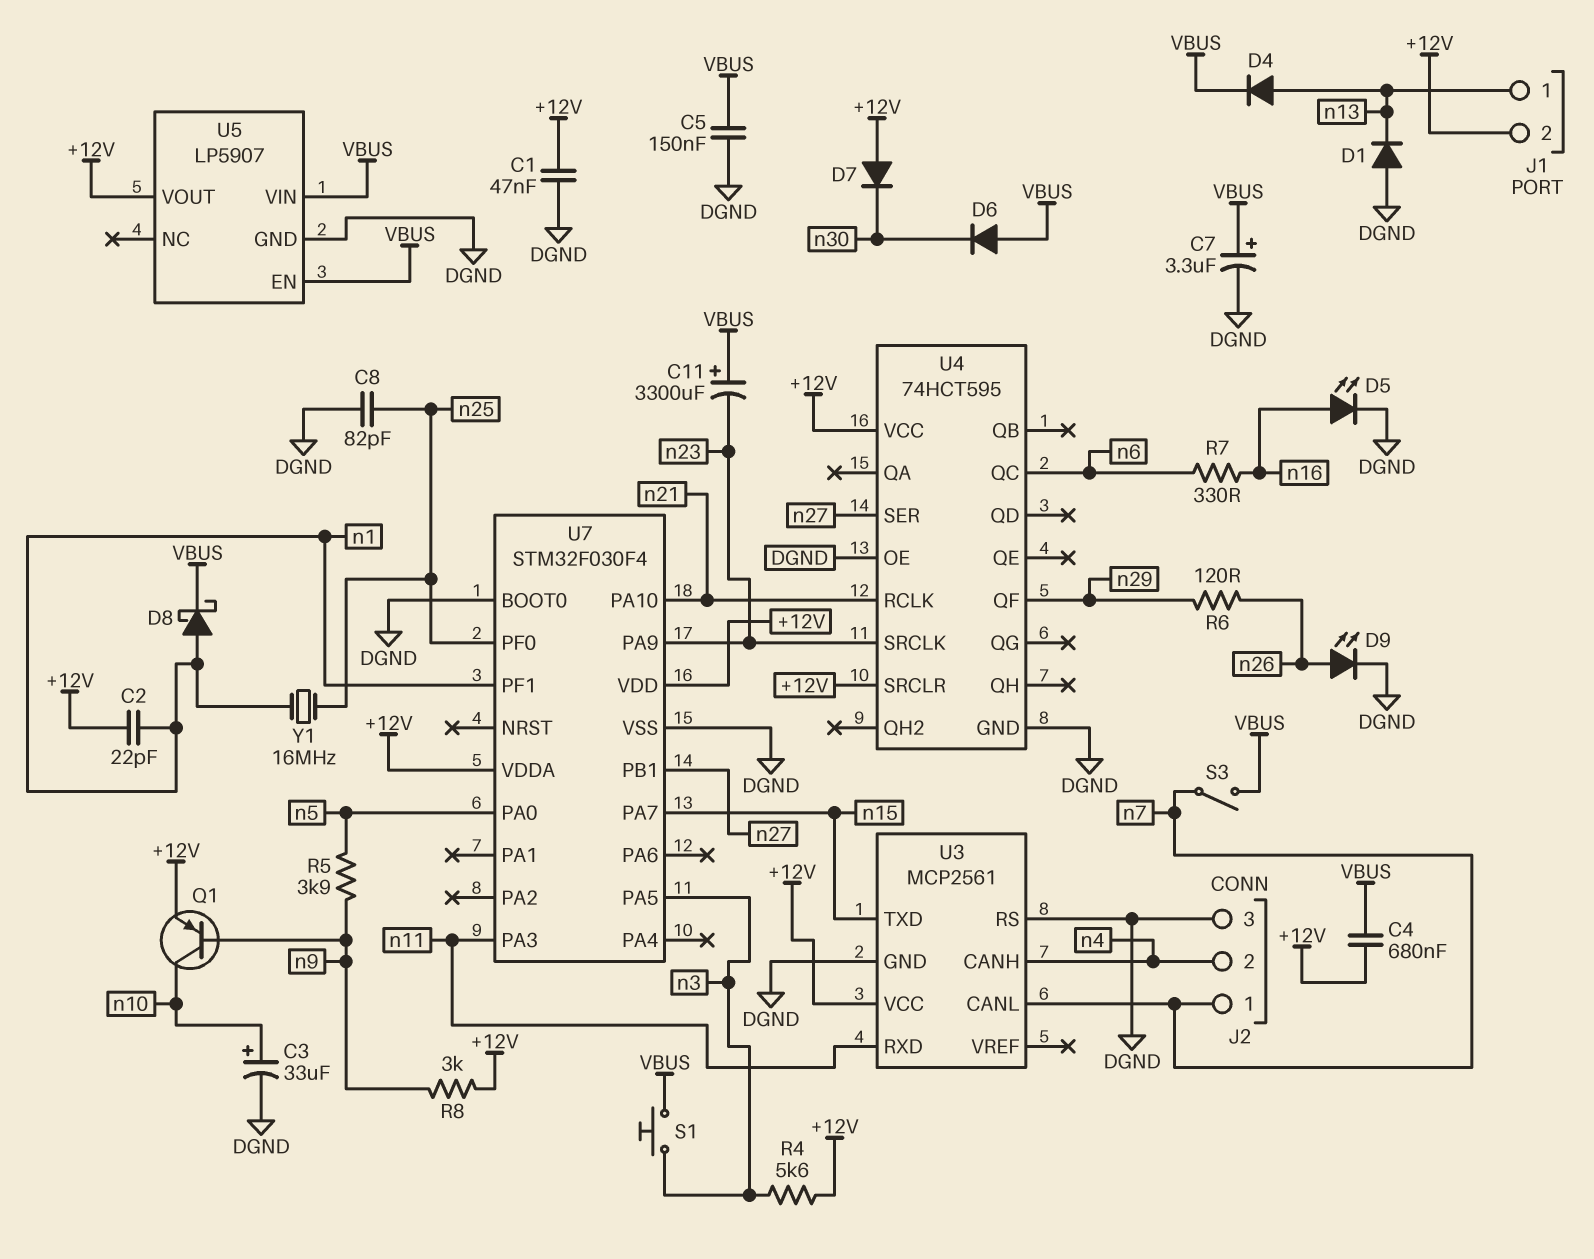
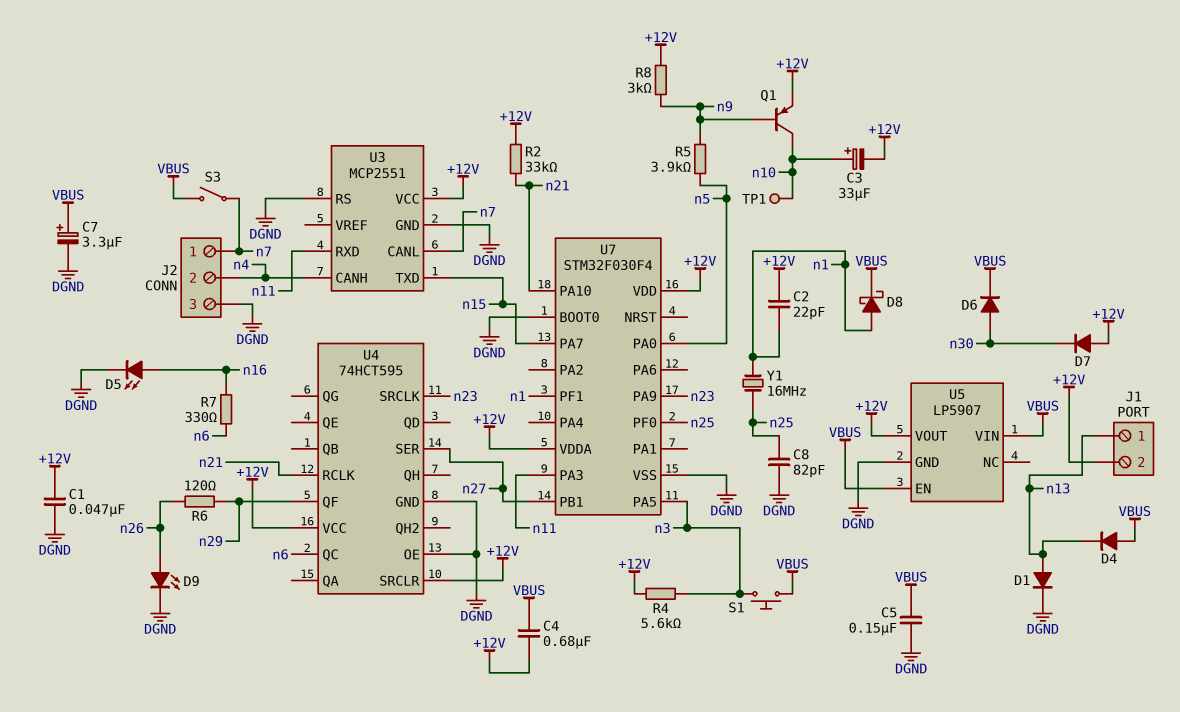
C3: 33uF (plus n10, minus DGND) -> 33uF (plus n10, minus +12V)
C11: 3300uF (plus VBUS, minus n23) -> none
D1: diode (A DGND, K n13) -> diode (A n13, K DGND)
D4: diode (A n13, K VBUS) -> diode (A VBUS, K n13)
D6: diode (A VBUS, K n30) -> diode (A n30, K VBUS)
R2: none -> 33k (+12V, n21)
TP1: none -> test point (n10)
U3: MCP2561 -> MCP2551

